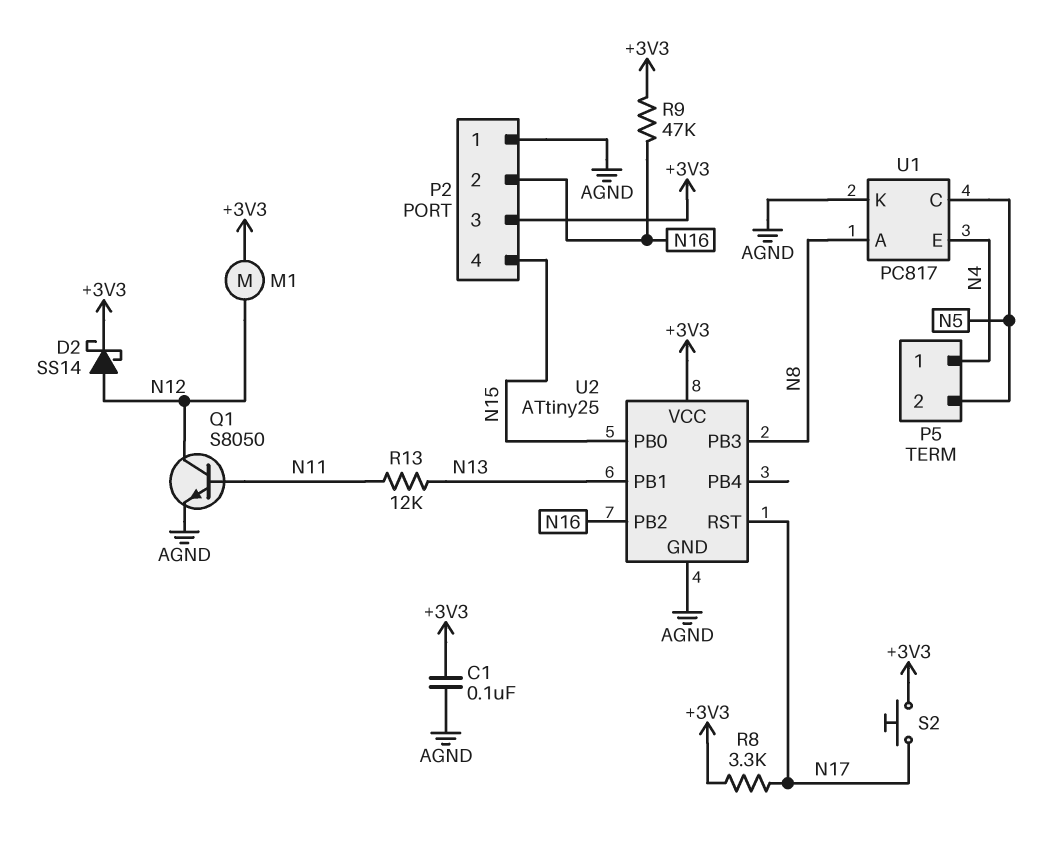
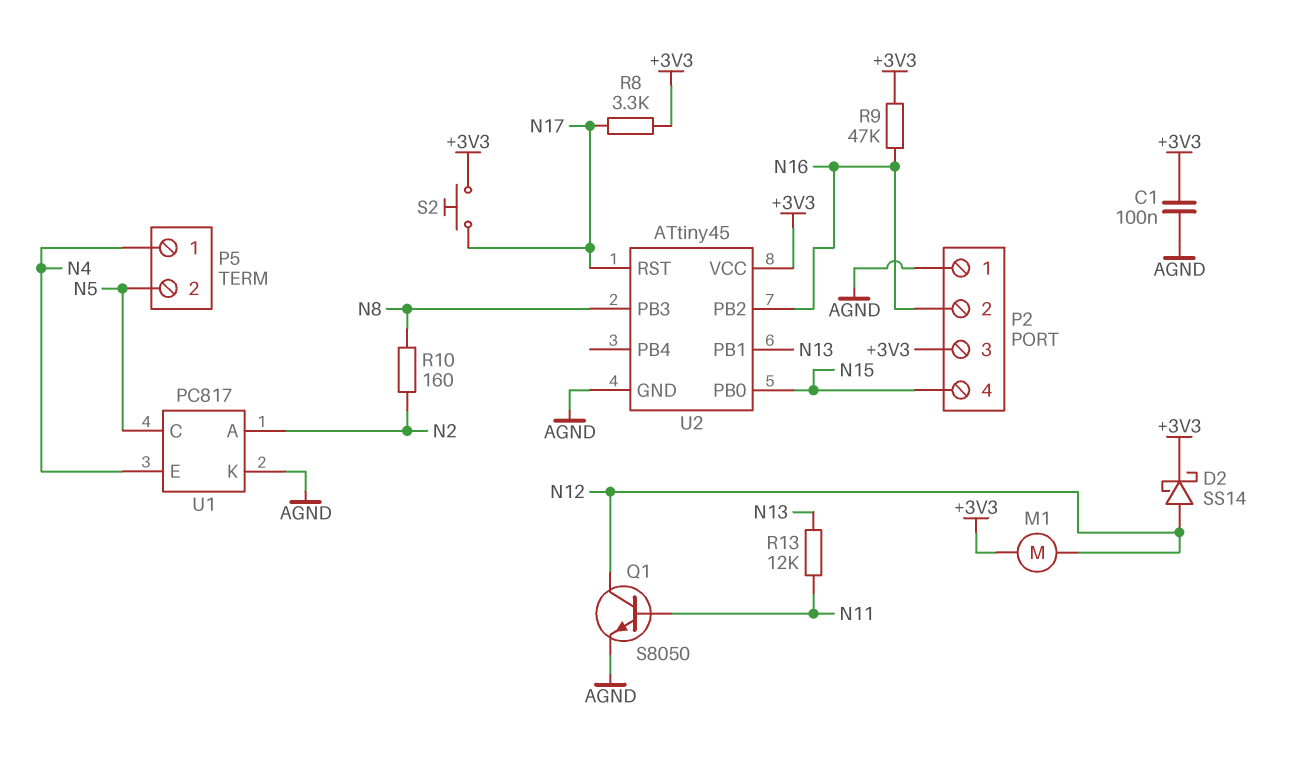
R10: none -> 160 (N2, N8)
U1 pin A: N8 -> N2
U2: ATtiny25 -> ATtiny45

